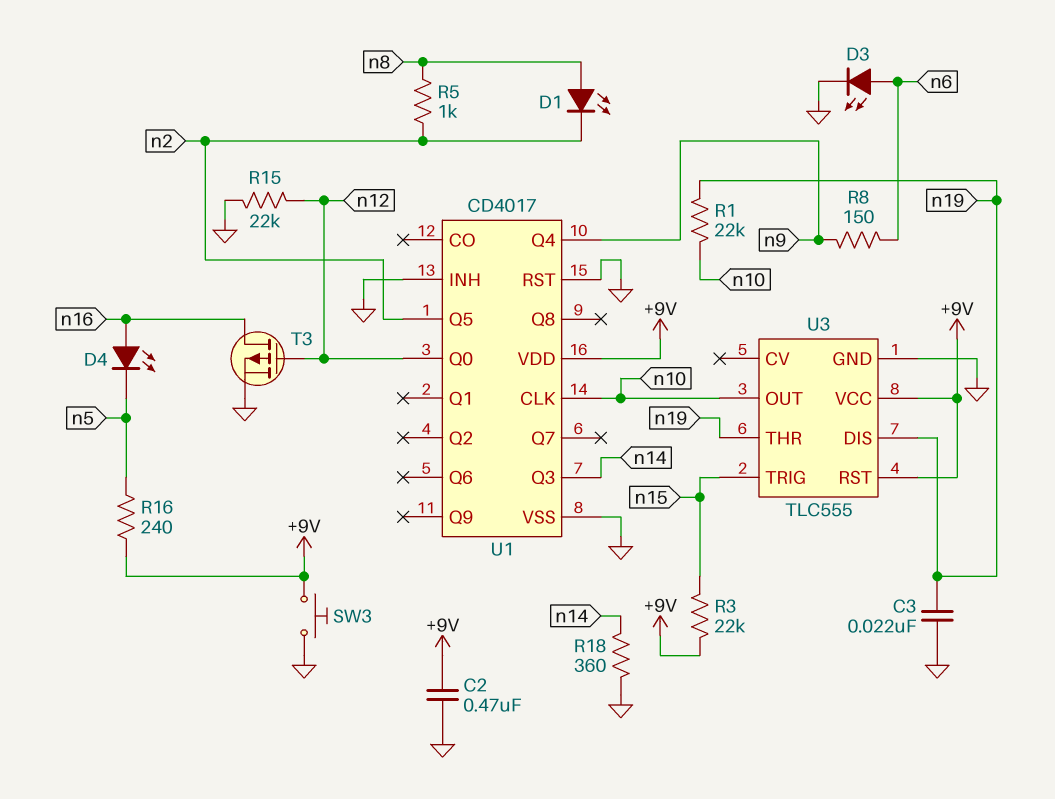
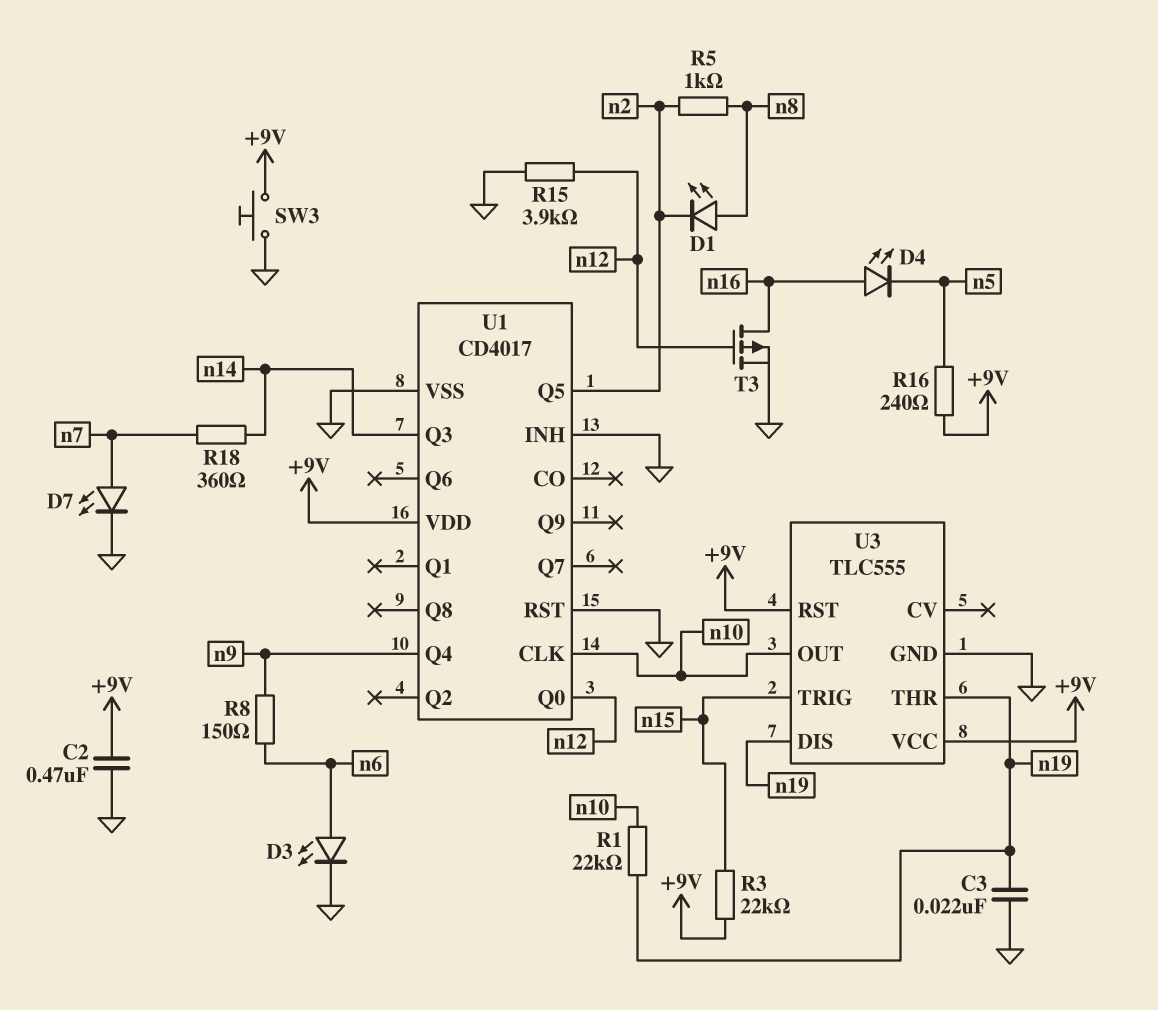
D7: none -> LED (A n7, K GND)
R15: 22k (GND, n12) -> 3.9k (GND, n12)
R18: 360 (GND, n14) -> 360 (n7, n14)

